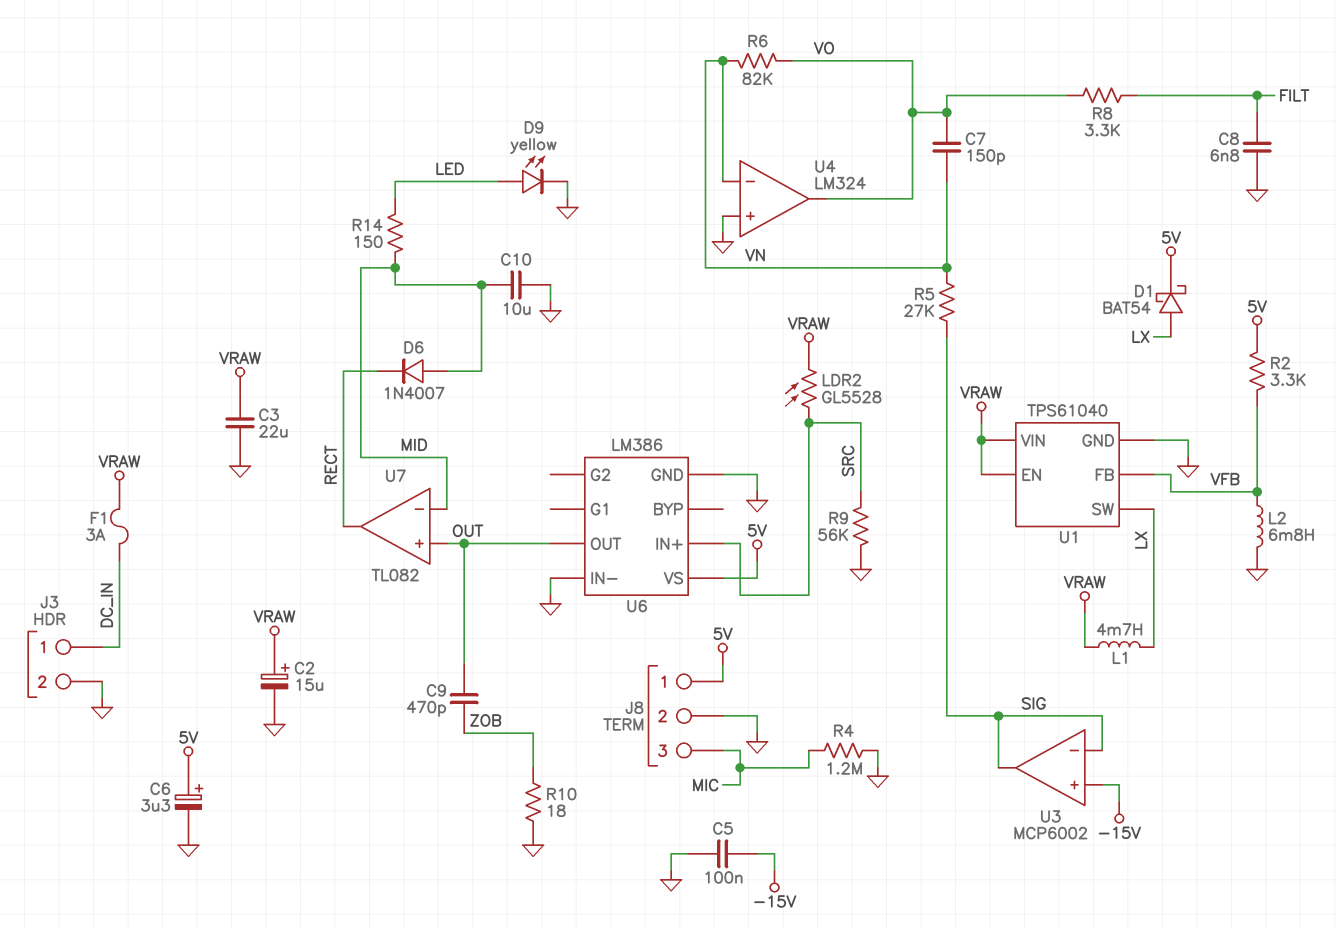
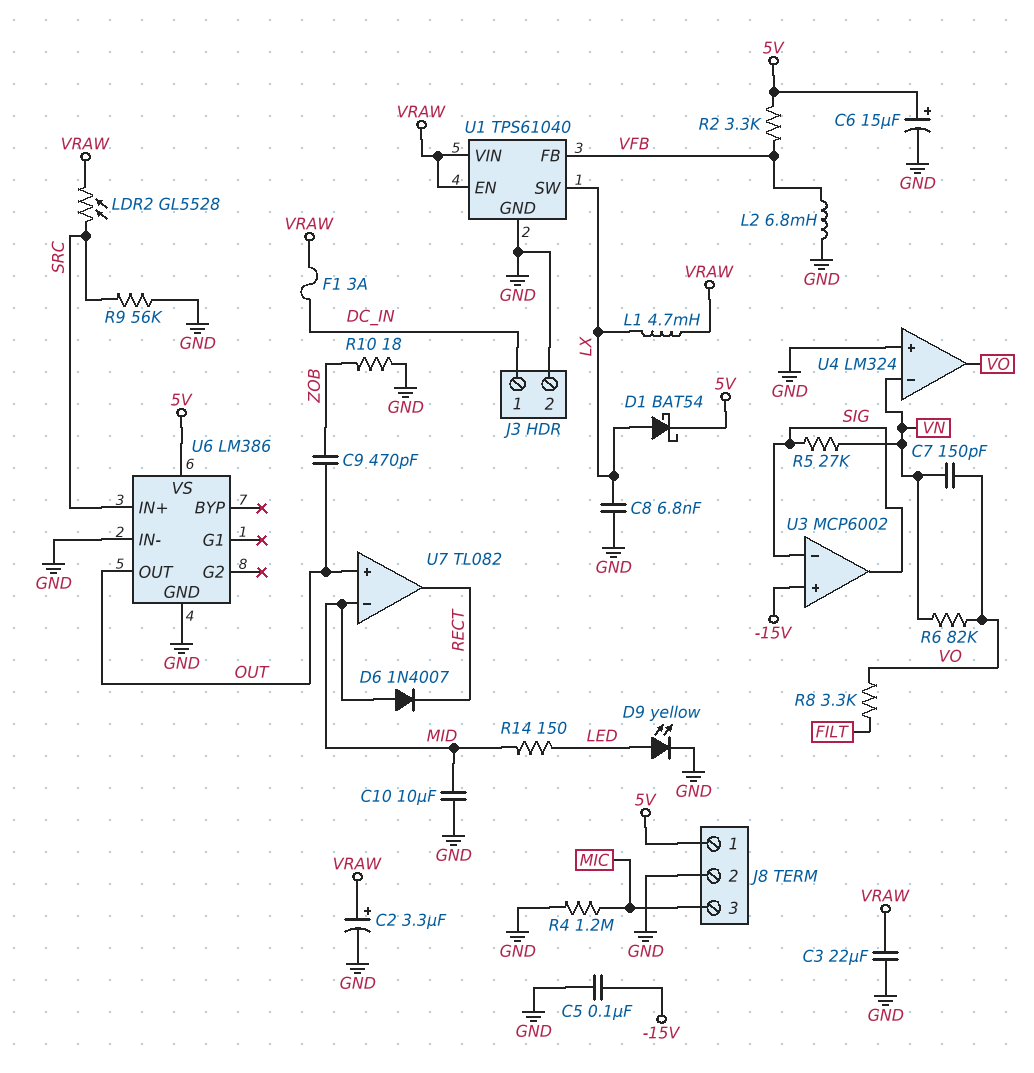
C2: 15uF (plus VRAW, minus GND) -> 3.3uF (plus VRAW, minus GND)
C6: 3.3uF (plus 5V, minus GND) -> 15uF (plus 5V, minus GND)
C8: 6.8nF (FILT, GND) -> 6.8nF (GND, LX)

